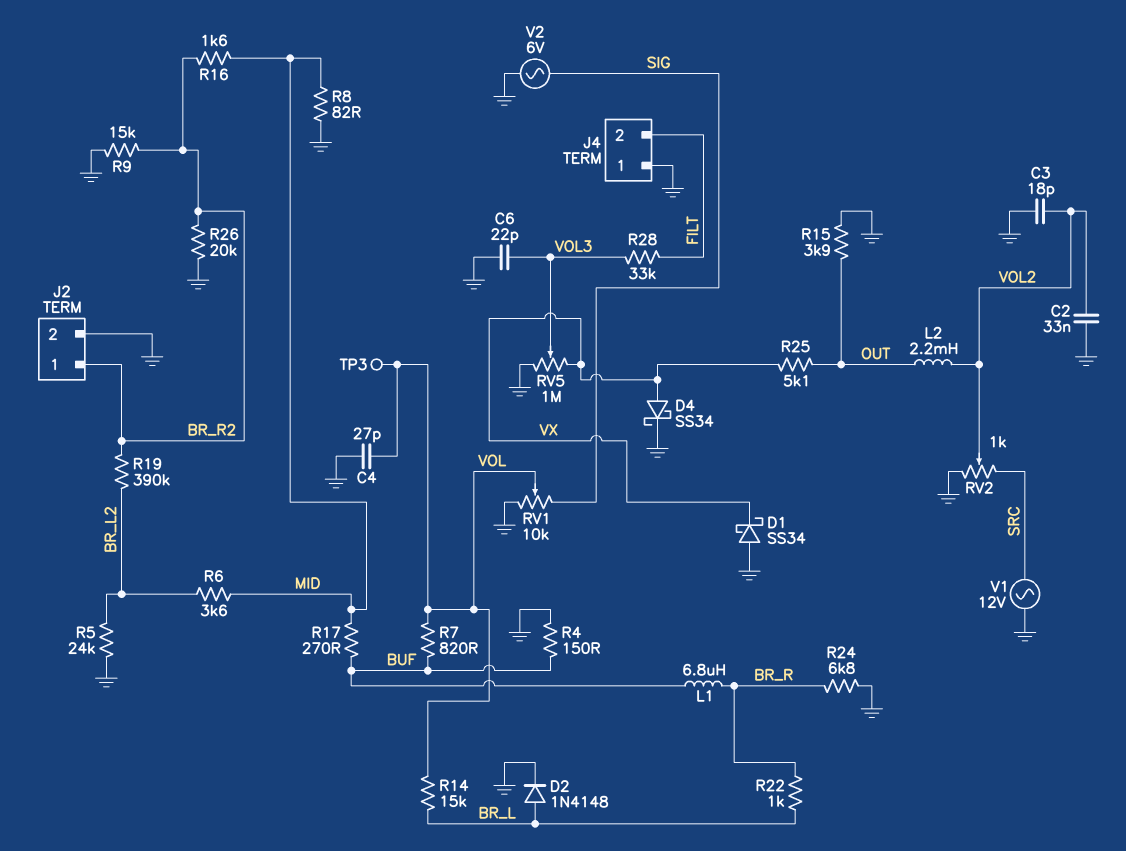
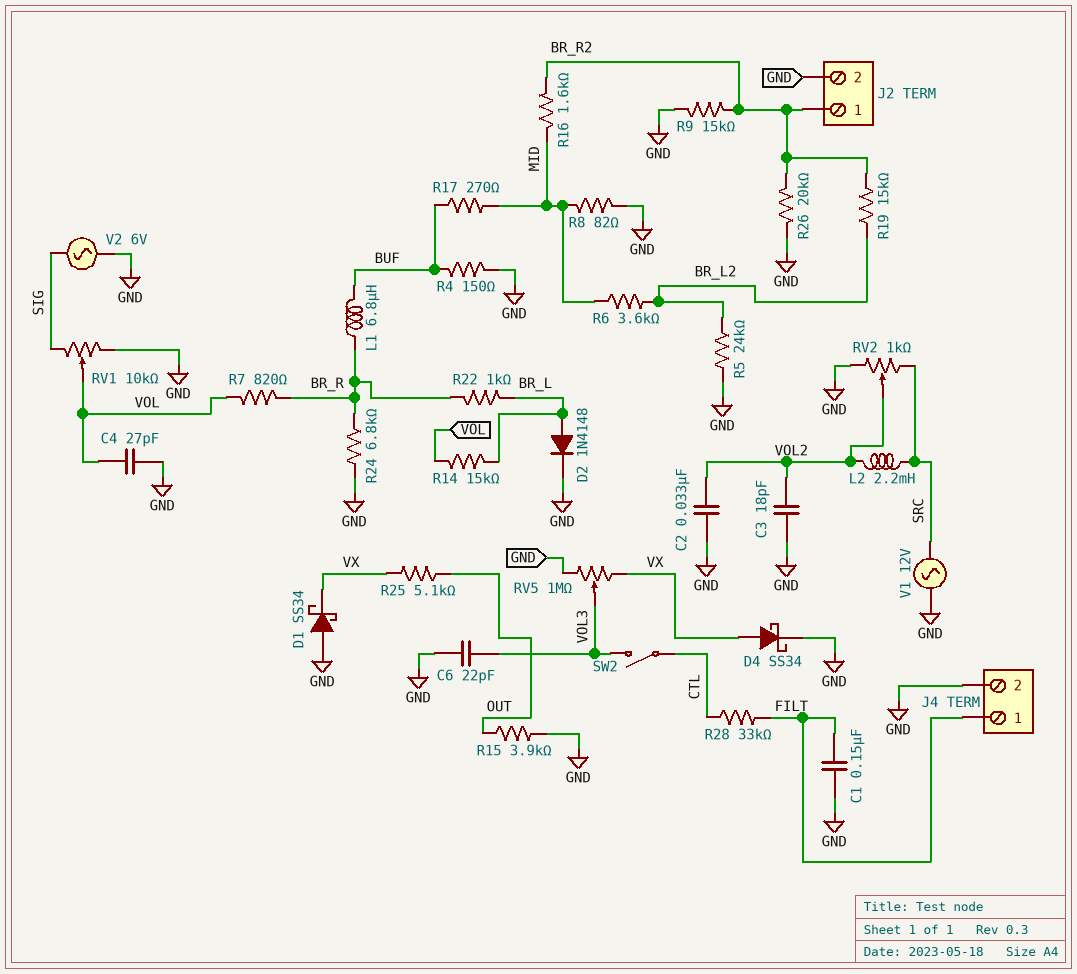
C1: none -> 150nF (FILT, GND)
J4 pin 1: GND -> FILT
J4 pin 2: FILT -> GND
L2: 2.2mH (OUT, VOL2) -> 2.2mH (SRC, VOL2)
R7: 820 (BUF, VOL) -> 820 (BR_R, VOL)
R19: 390k (BR_L2, BR_R2) -> 15k (BR_L2, BR_R2)
R28: 33k (FILT, VOL3) -> 33k (CTL, FILT)
SW2: none -> switch (CTL, VOL3)
TP3: test point (VOL) -> none

